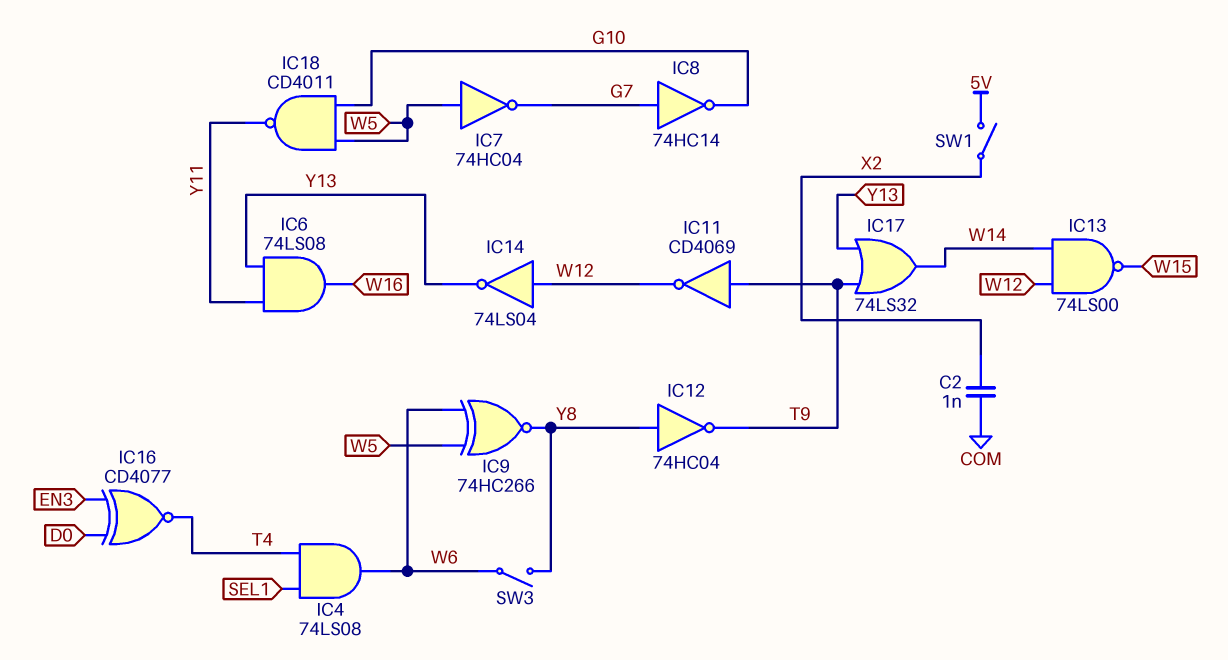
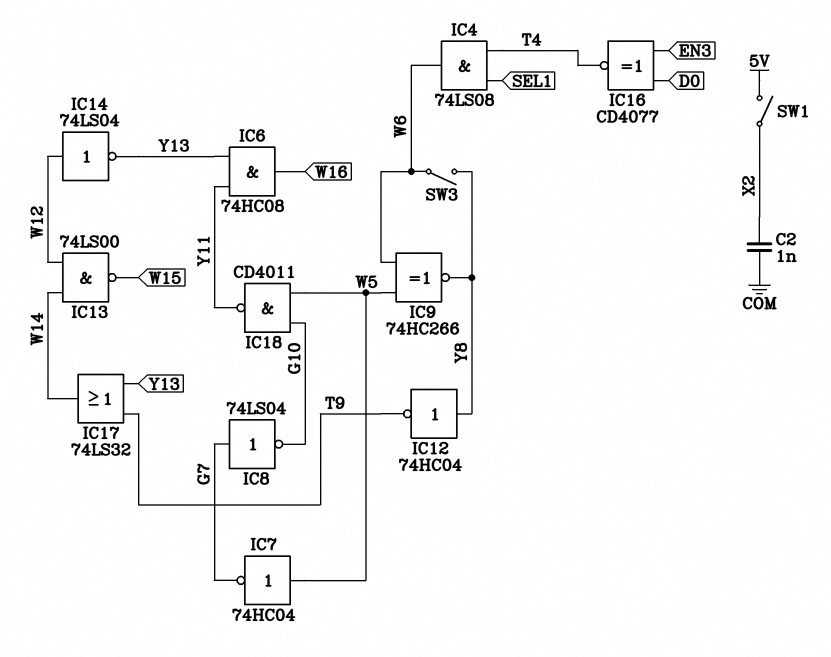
IC6: AND 74LS08 (in Y11, in Y13, out W16) -> AND 74HC08 (in Y11, in Y13, out W16)
IC8: NOT 74HC14 (in G7, out G10) -> NOT 74LS04 (in G7, out G10)
IC11: NOT CD4069 (in T9, out W12) -> none

